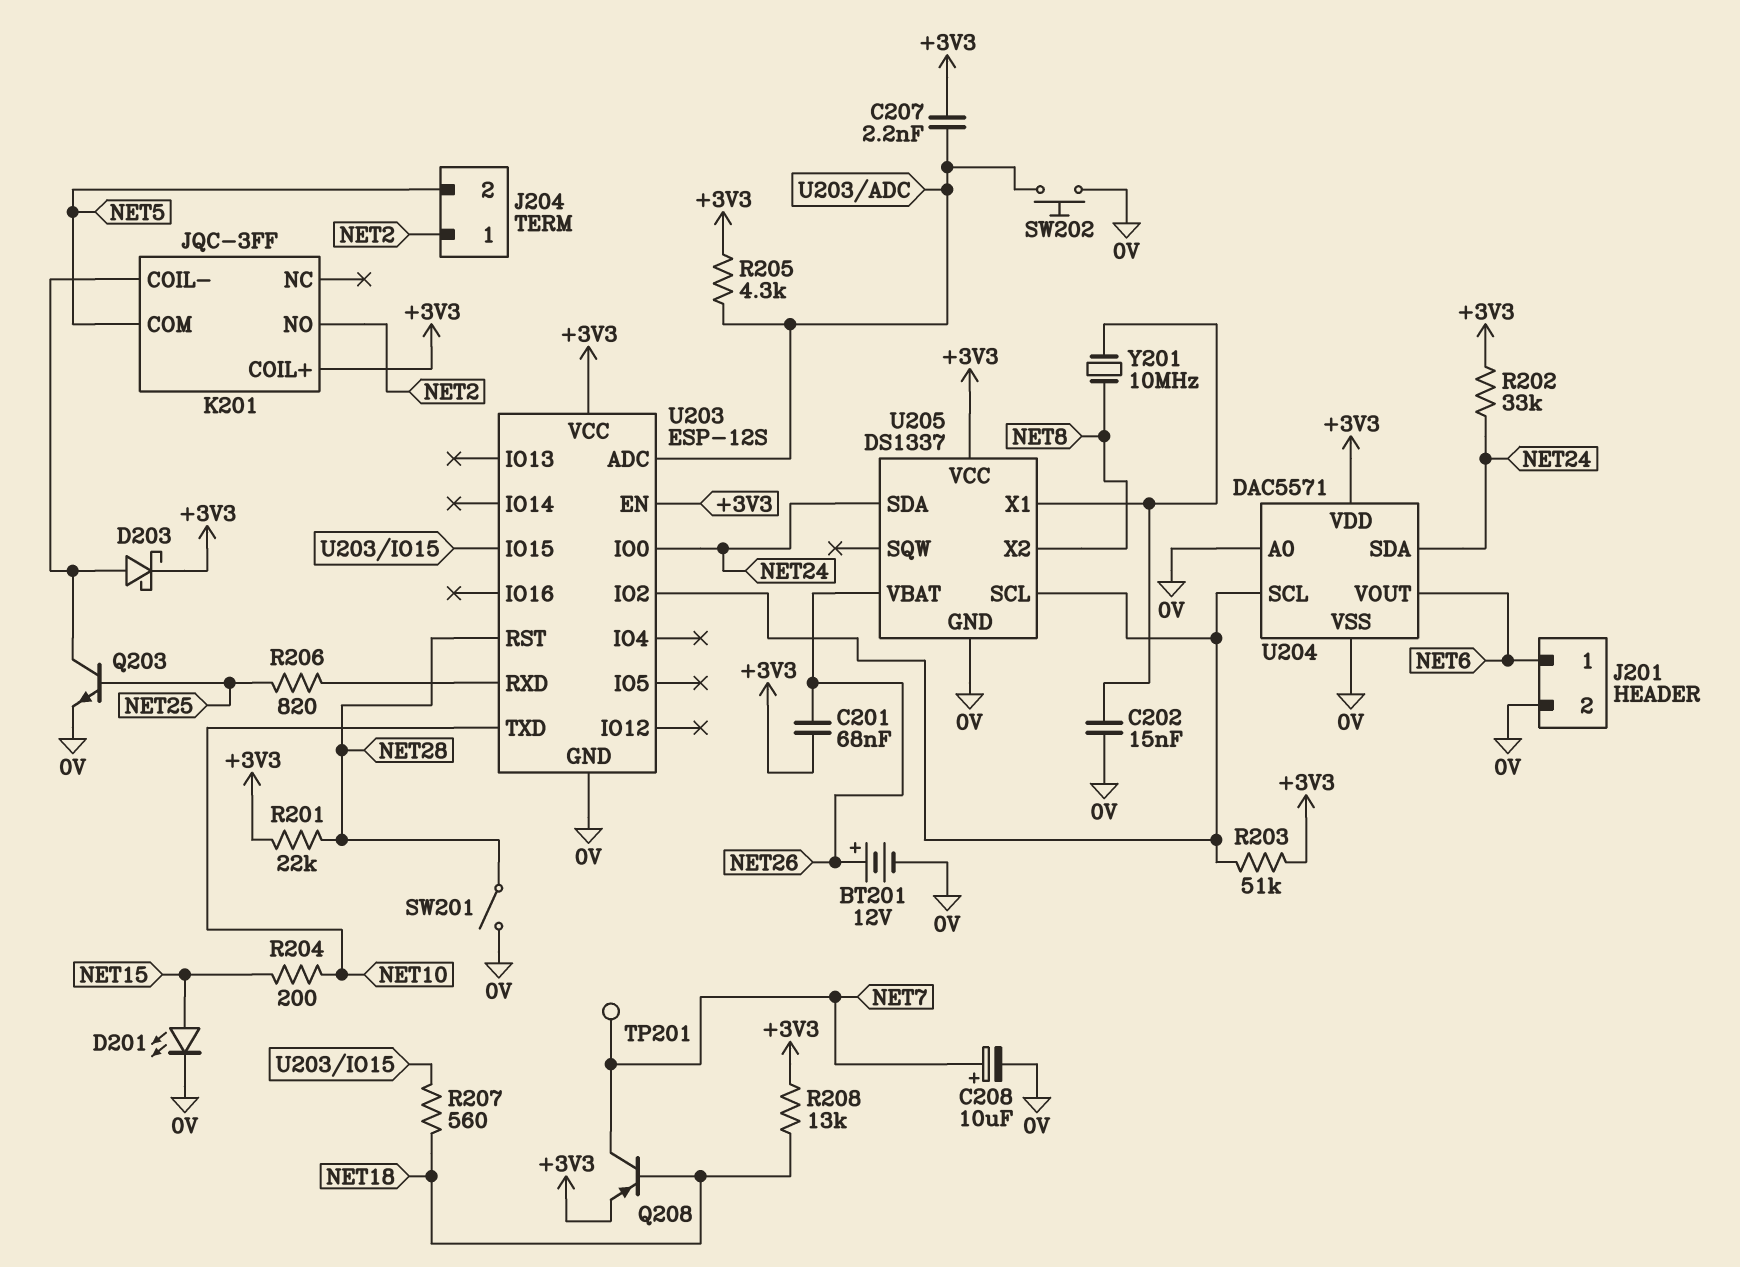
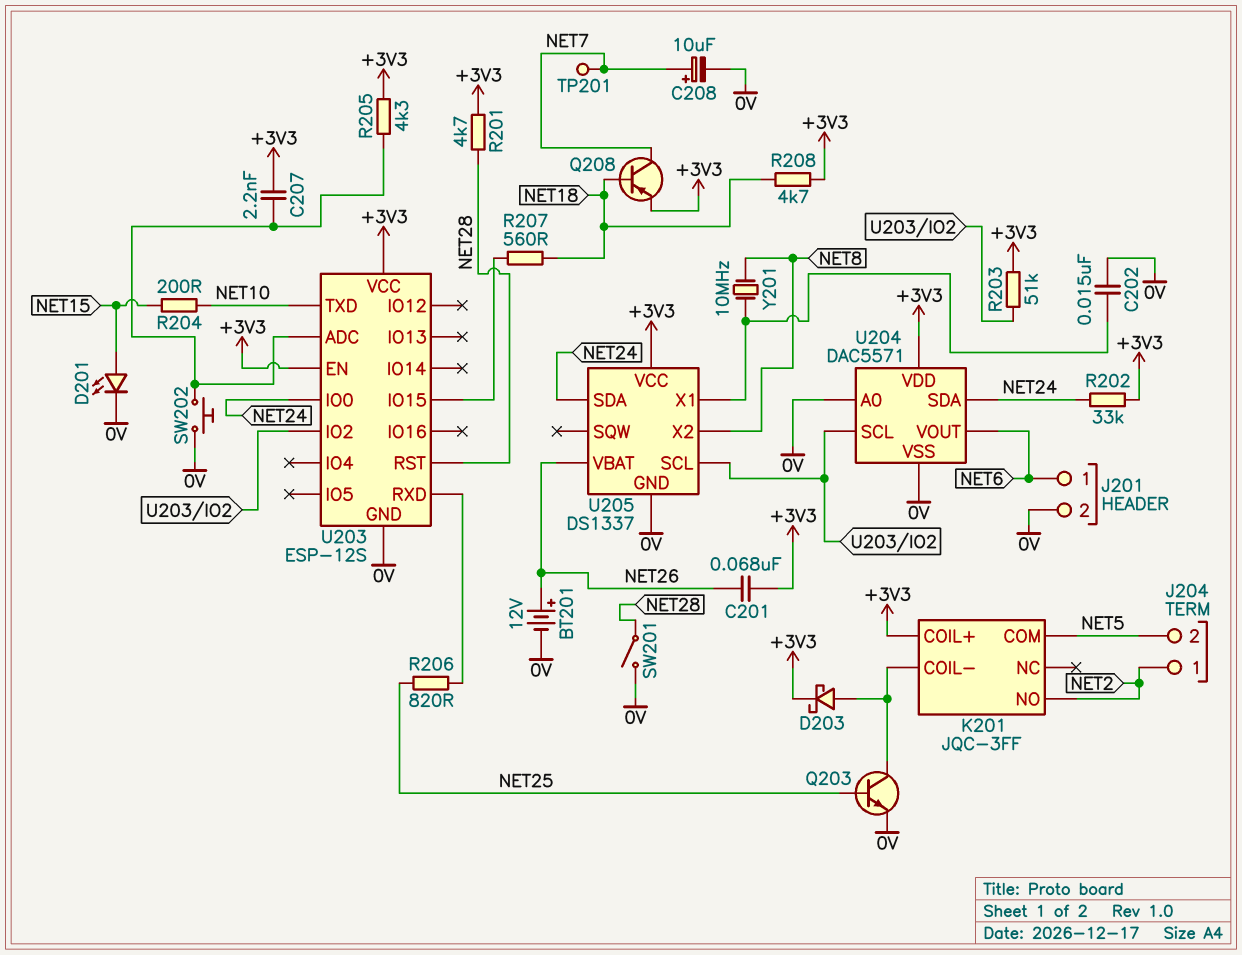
R201: 22k (+3V3, NET28) -> 4.7k (+3V3, NET28)
R208: 13k (+3V3, NET18) -> 4.7k (+3V3, NET18)

